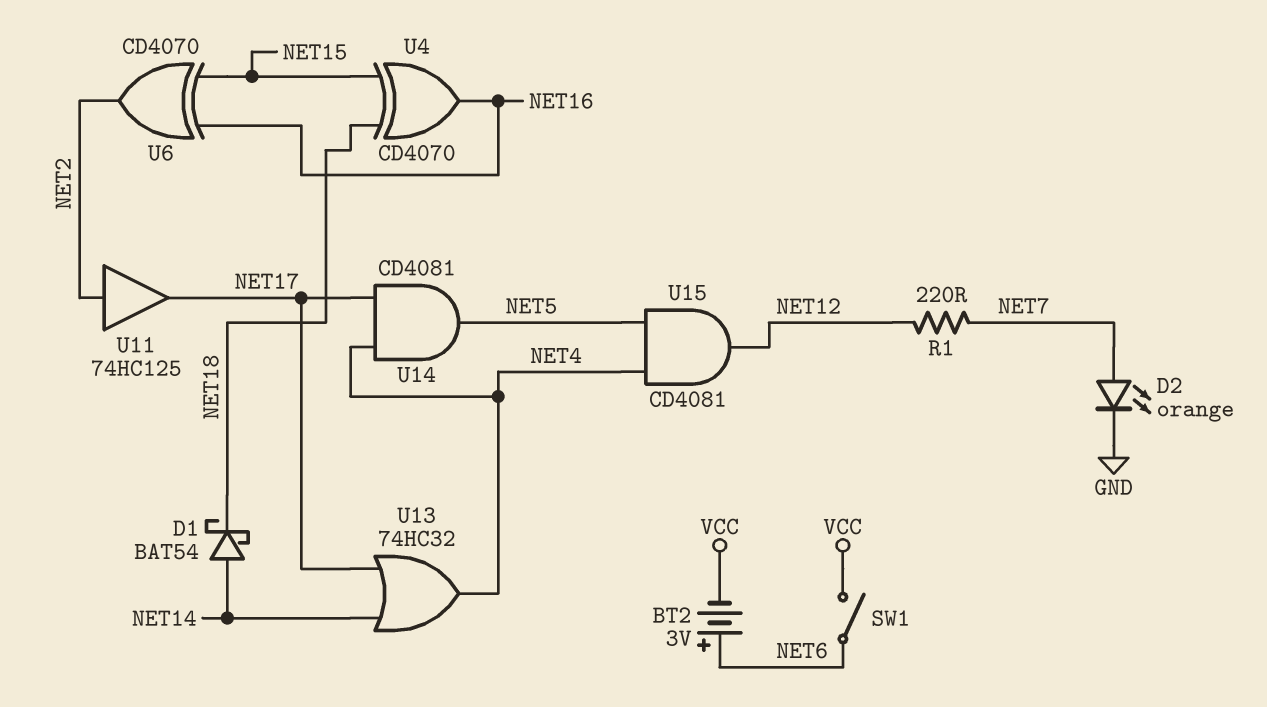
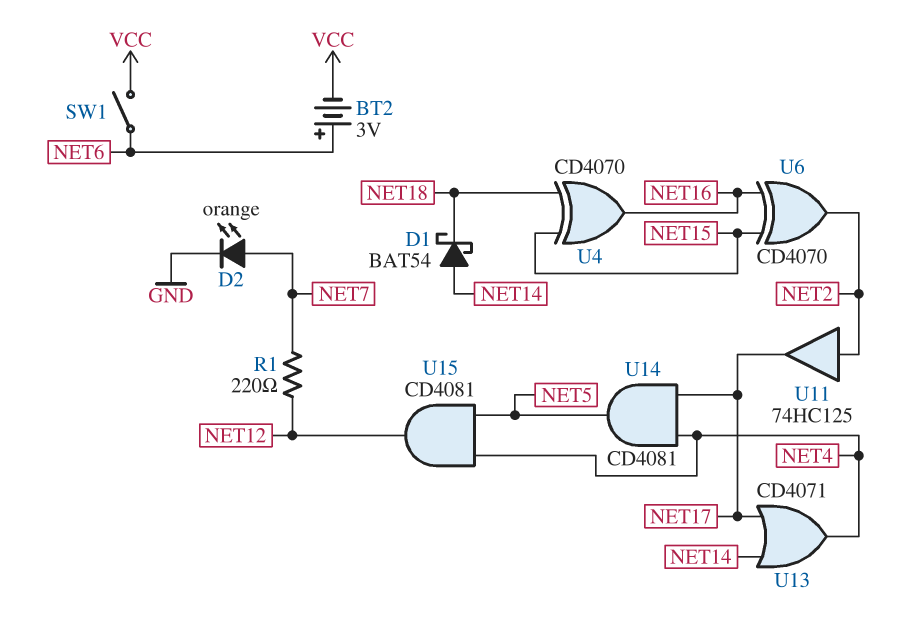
U13: OR 74HC32 (in NET14, in NET17, out NET4) -> OR CD4071 (in NET14, in NET17, out NET4)

